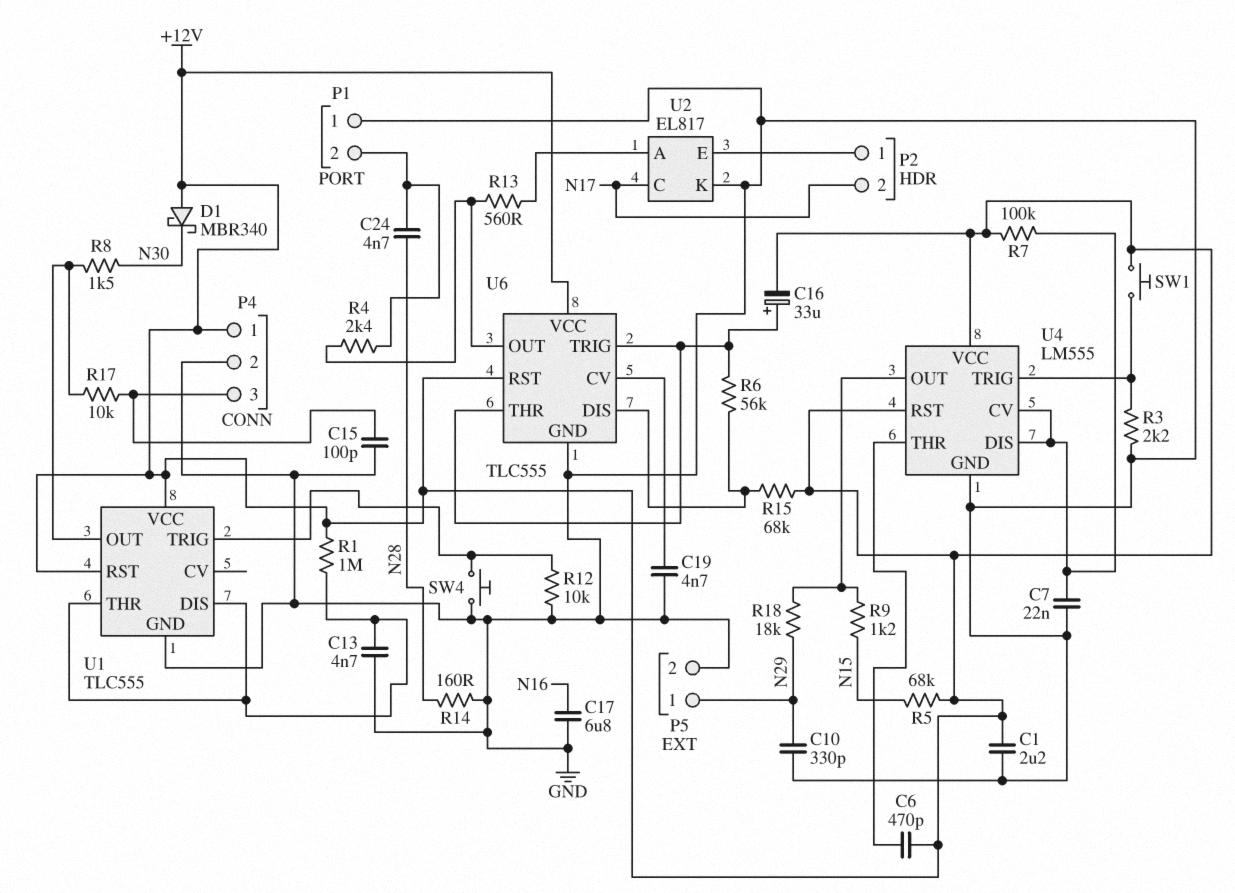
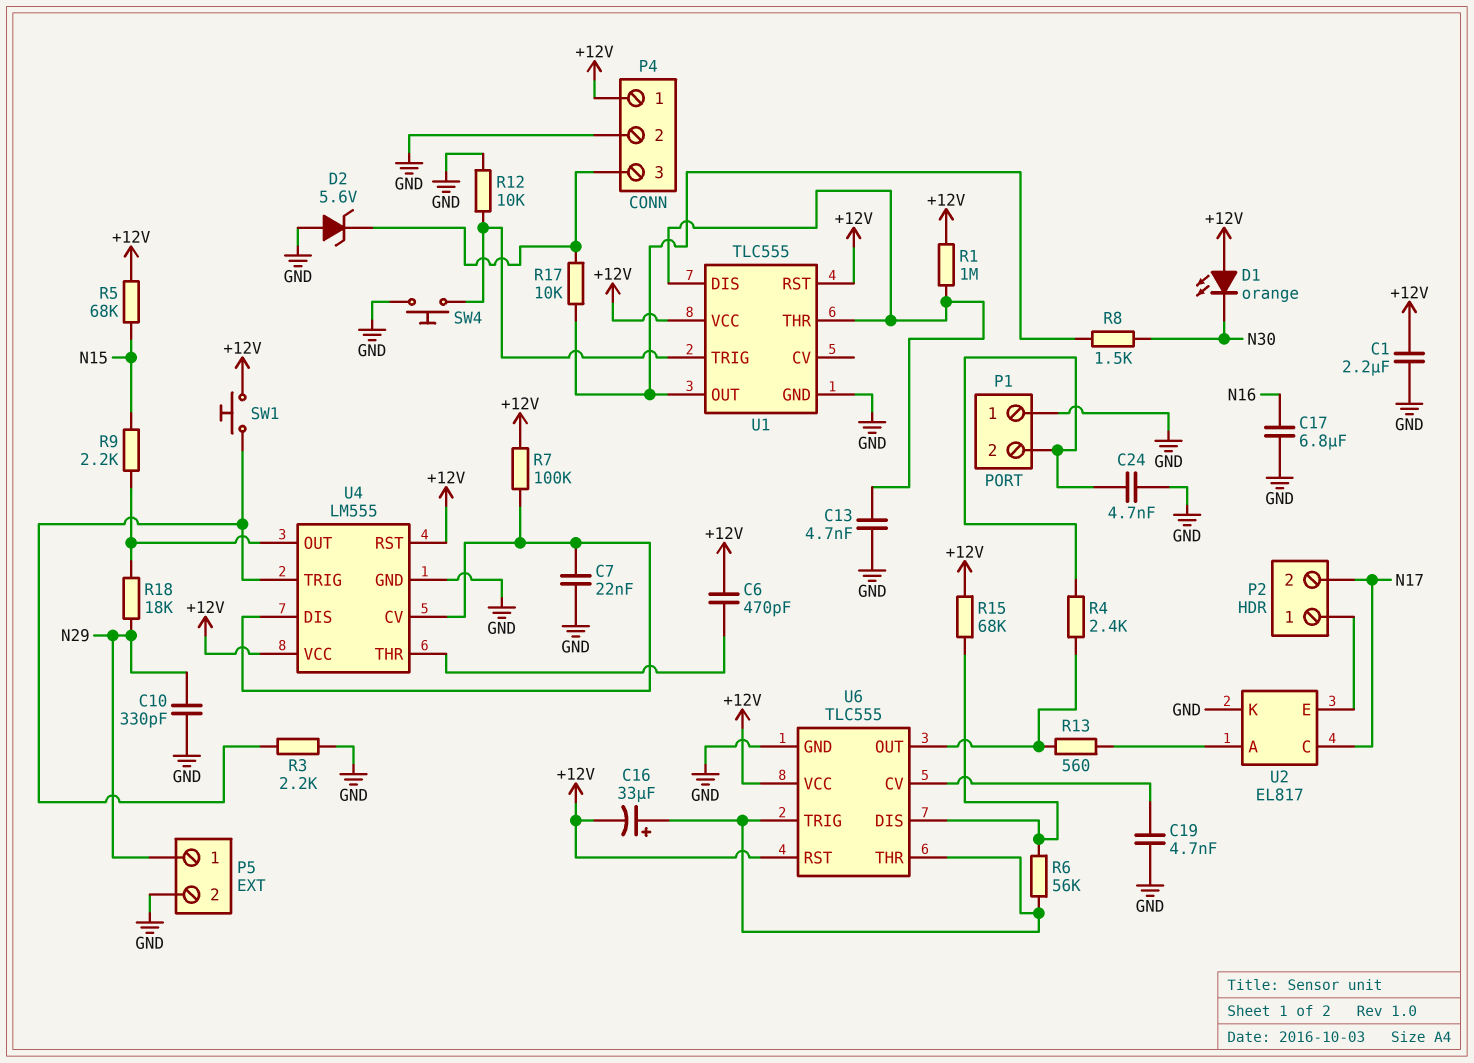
C15: 100pF (GND, P4/3) -> none
C24: 4.7nF (N28, P1/2) -> 4.7nF (GND, P1/2)
D1: schottky MBR340 (A +12V, K N30) -> LED orange (A +12V, K N30)
D2: none -> zener 5.6V (A GND, K P4/3)
R9: 1.2k (N15, U4/OUT) -> 2.2k (N15, U4/OUT)
R14: 160 (GND, N28) -> none

